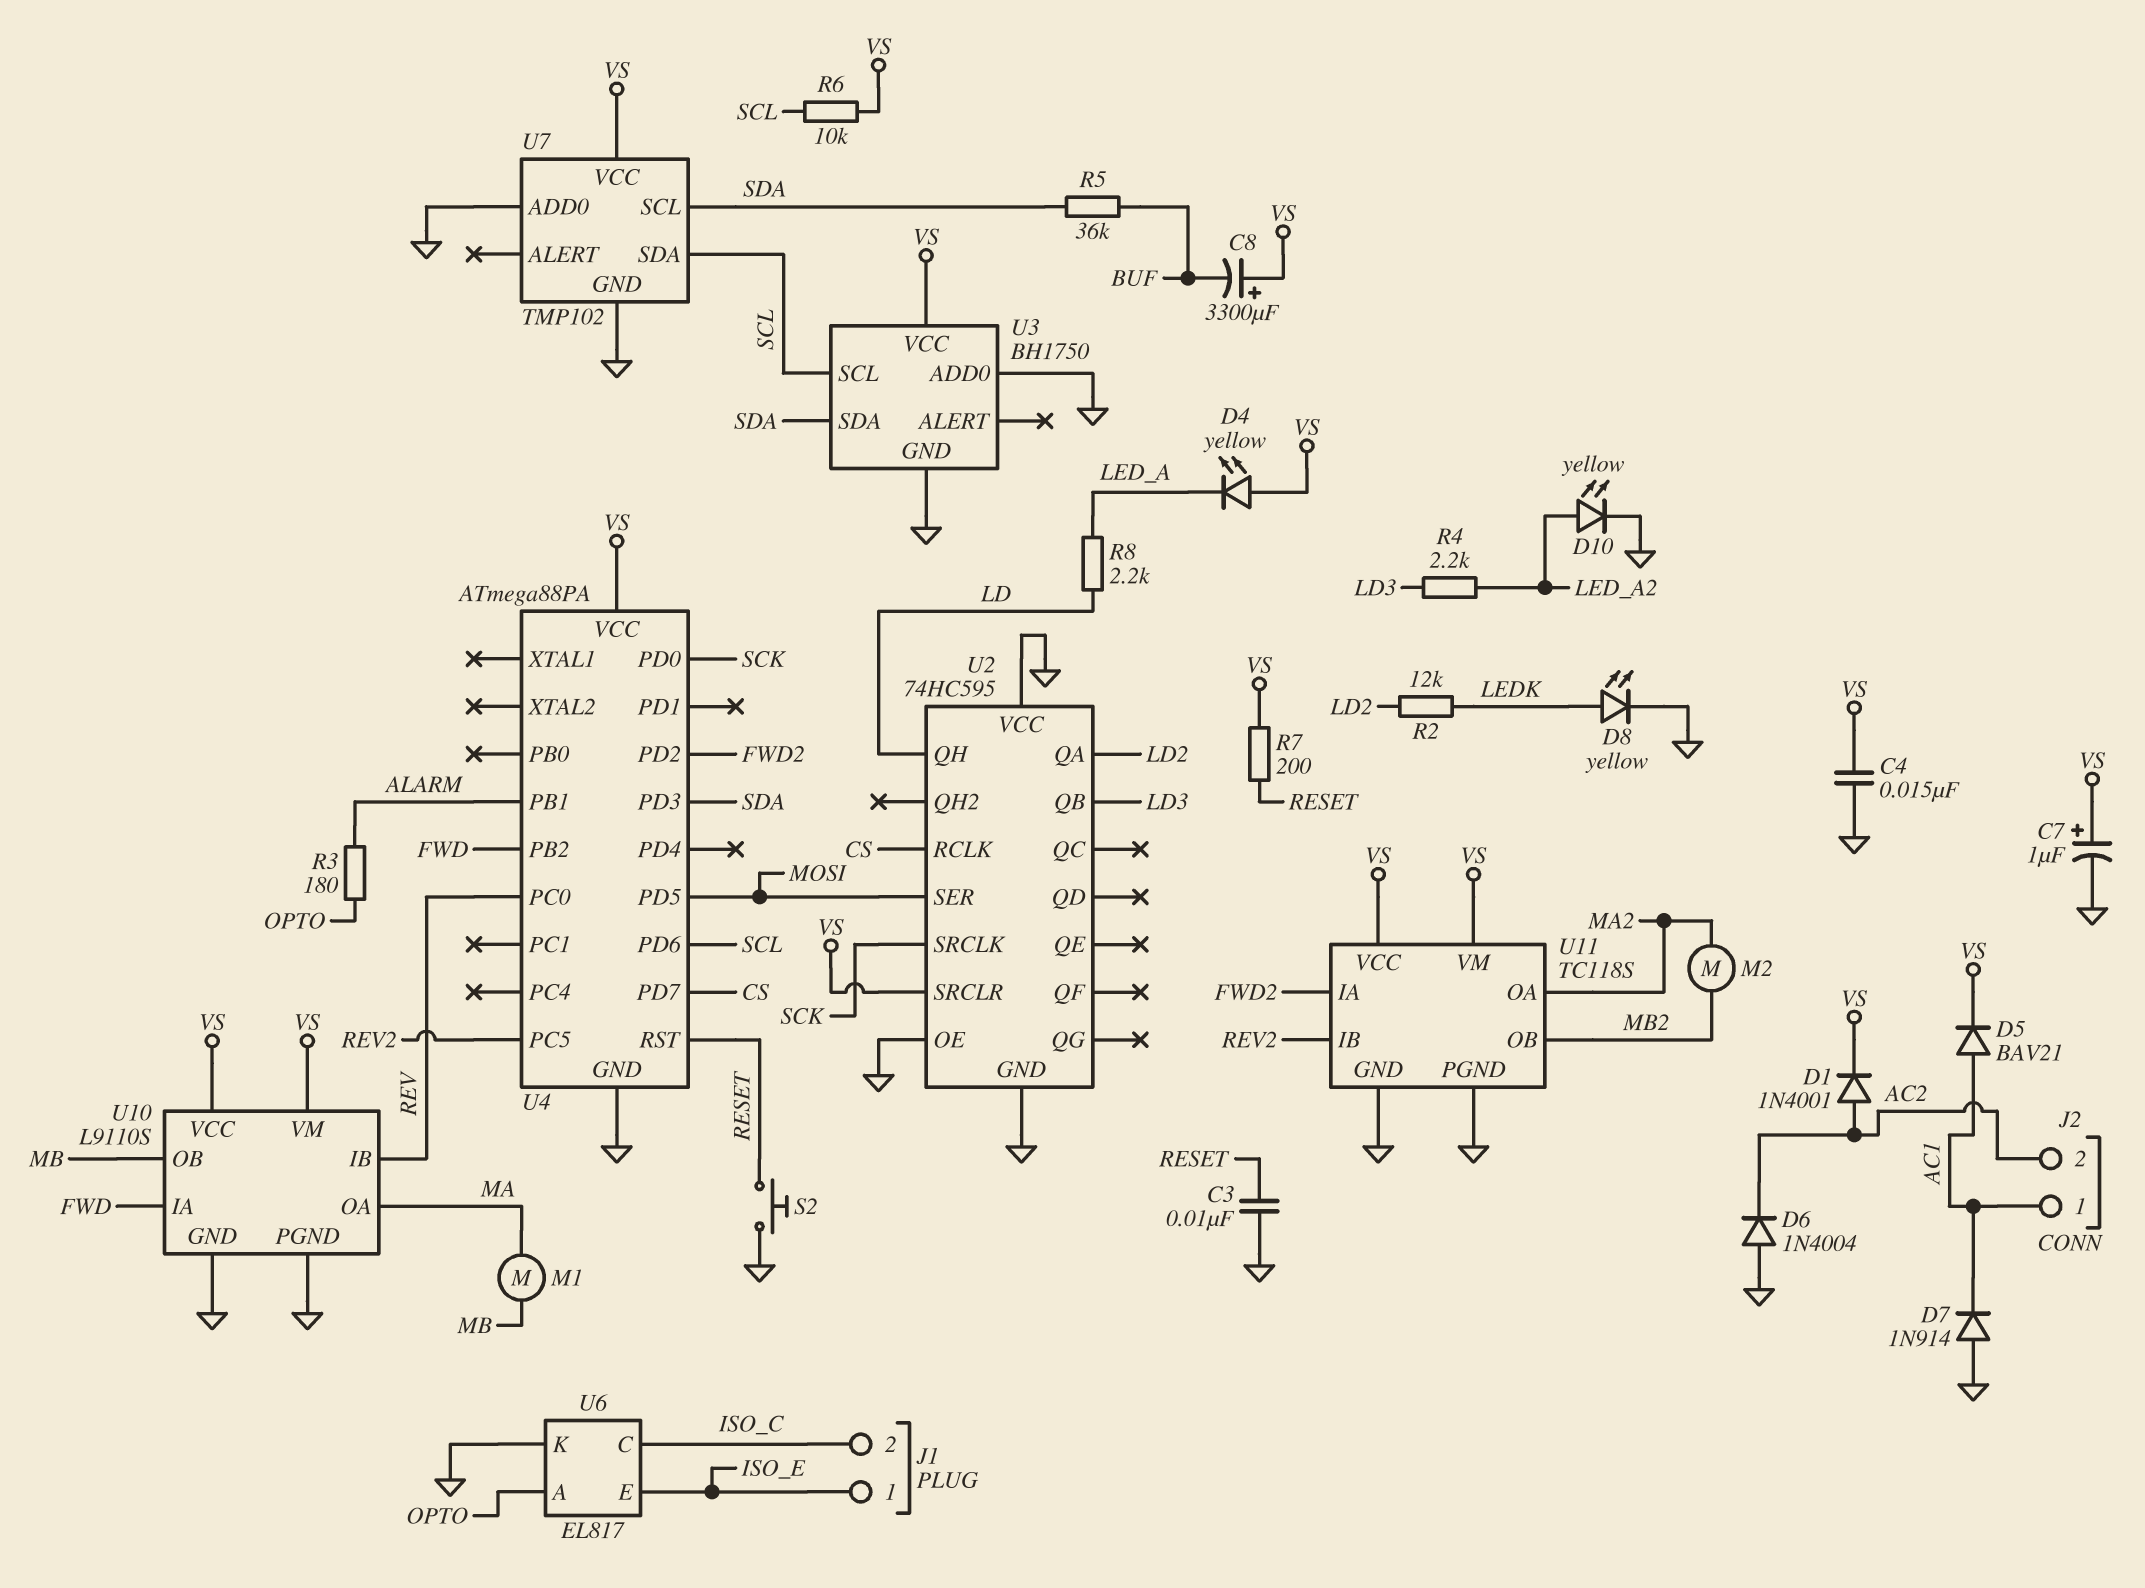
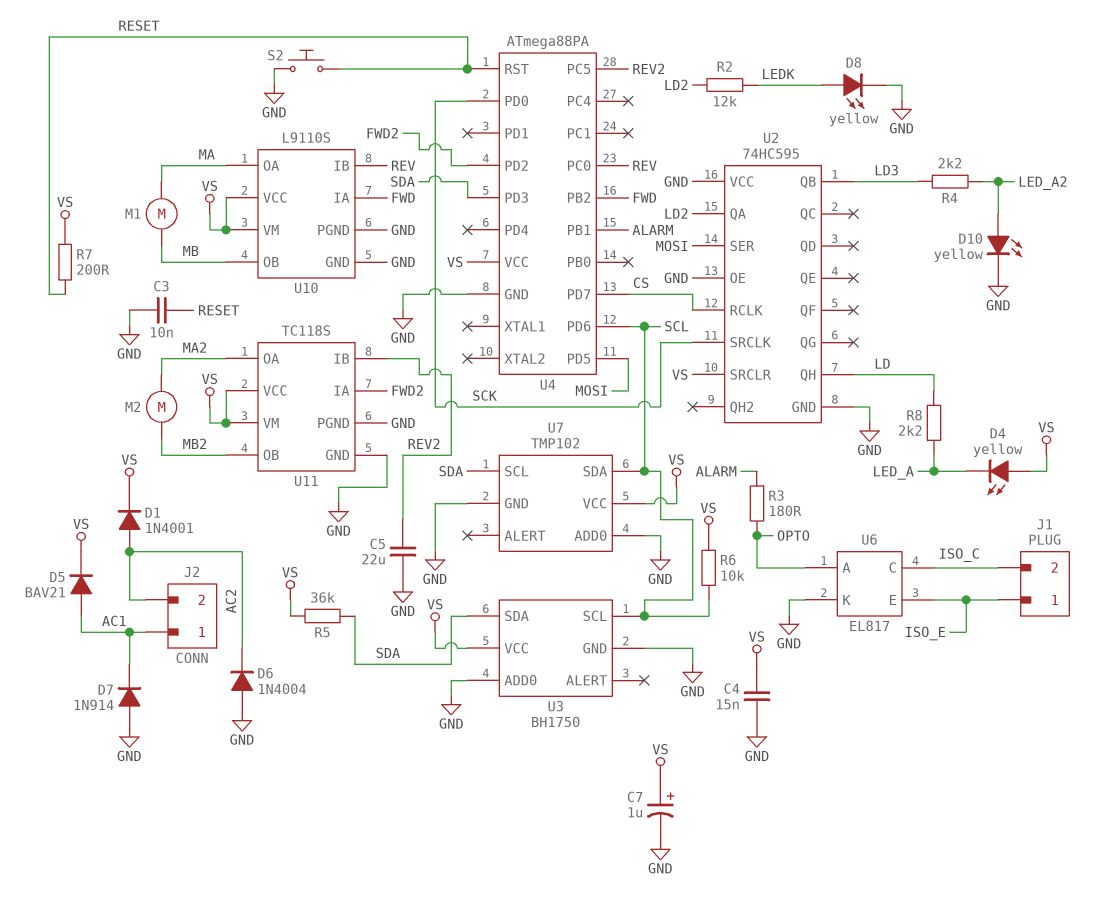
C5: none -> 22uF (GND, REV2)
C8: 3300uF (plus VS, minus BUF) -> none
R5: 36k (BUF, SDA) -> 36k (SDA, VS)

